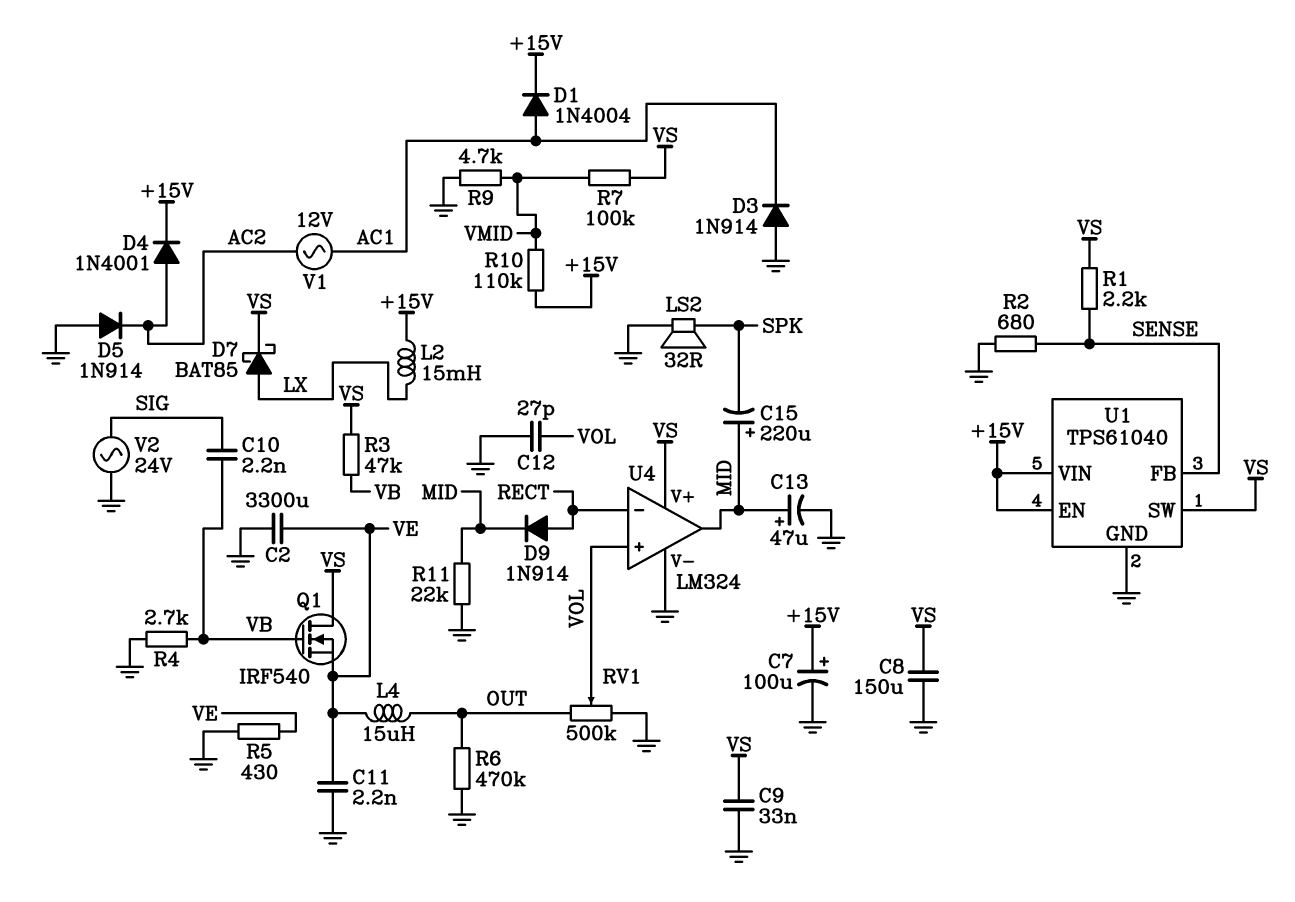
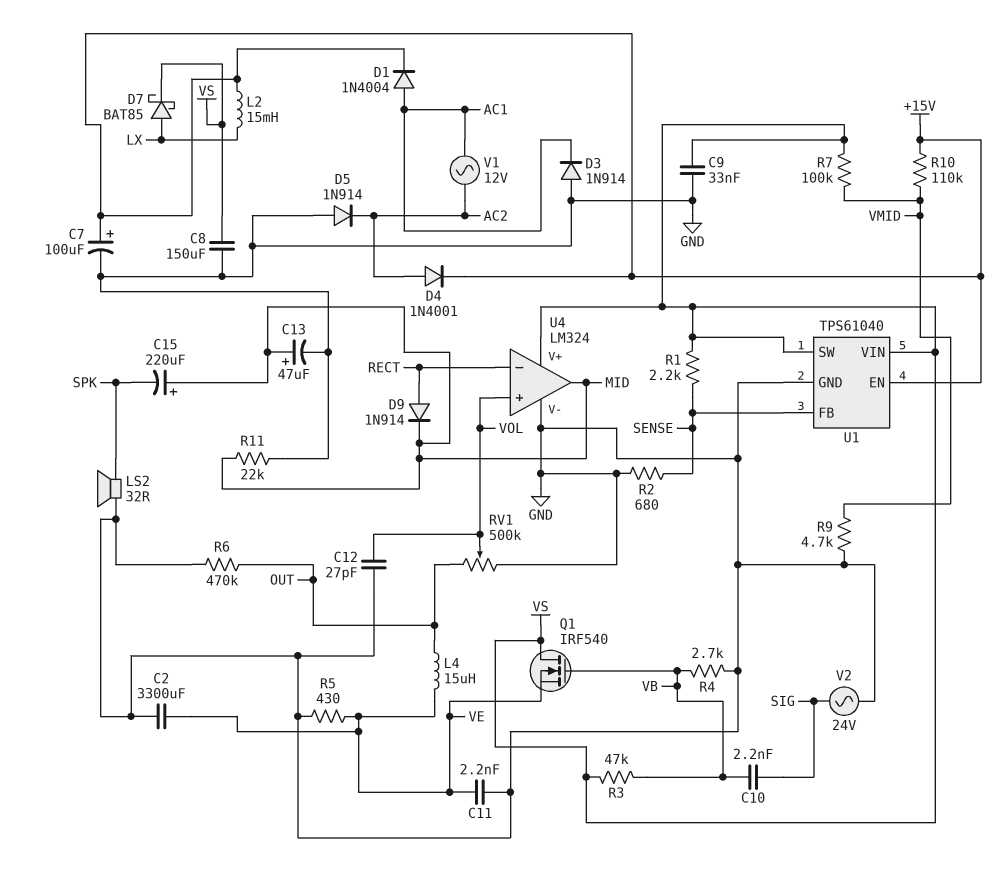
U1 pin VIN: +15V -> VS

